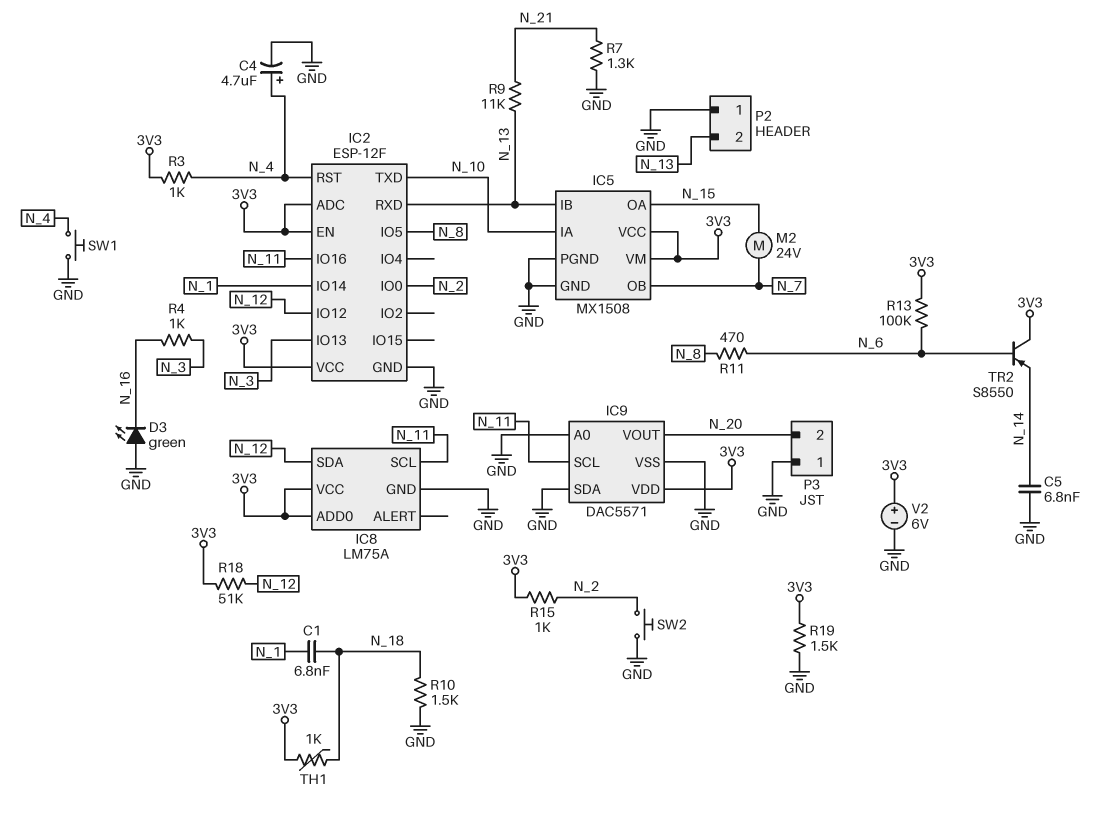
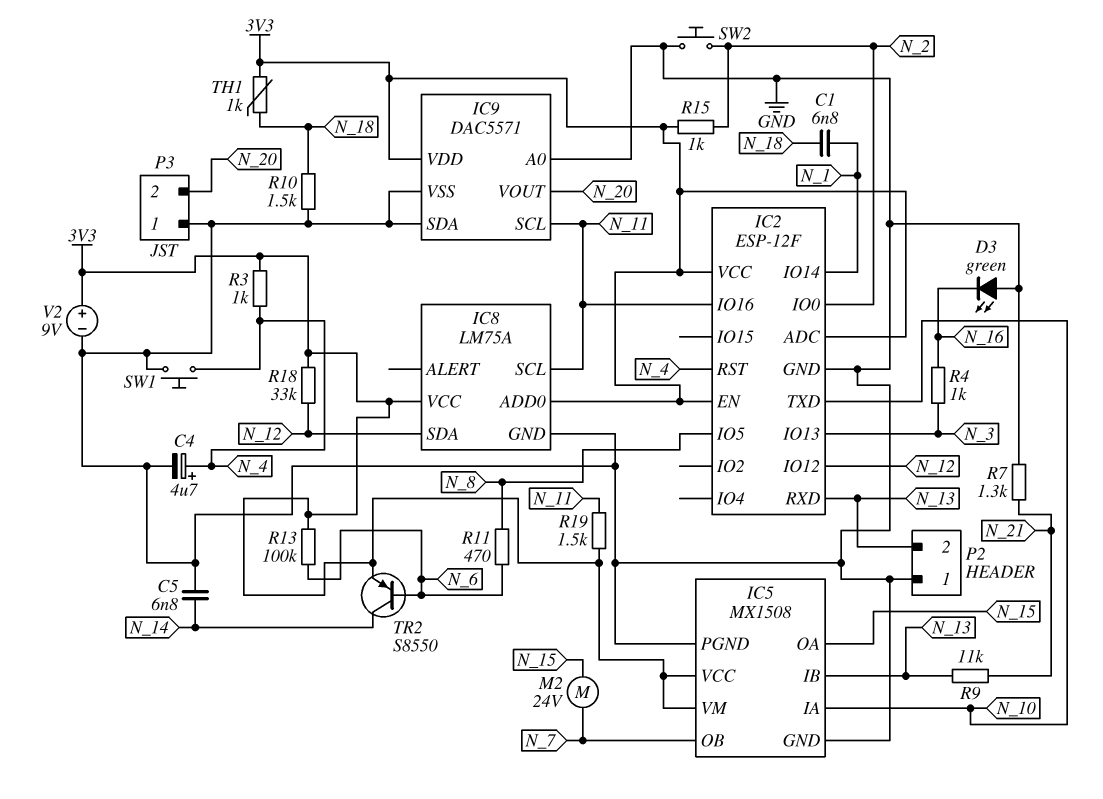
R18: 51k (3V3, N_12) -> 33k (3V3, N_12)
R19: 1.5k (3V3, GND) -> 1.5k (3V3, N_11)
TR2: PNP S8550 (B N_6, C 3V3, E N_14) -> PNP S8550 (B N_6, C N_14, E 3V3)
V2: 6V (plus 3V3, minus GND) -> 9V (plus 3V3, minus GND)

